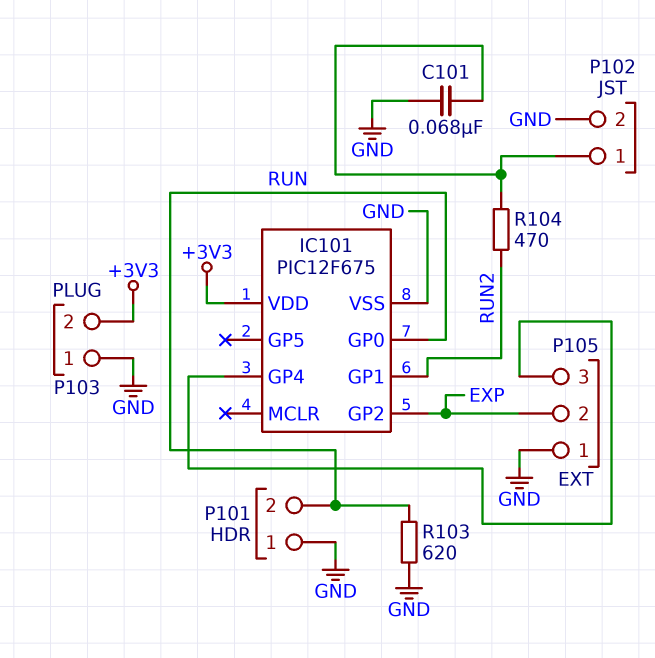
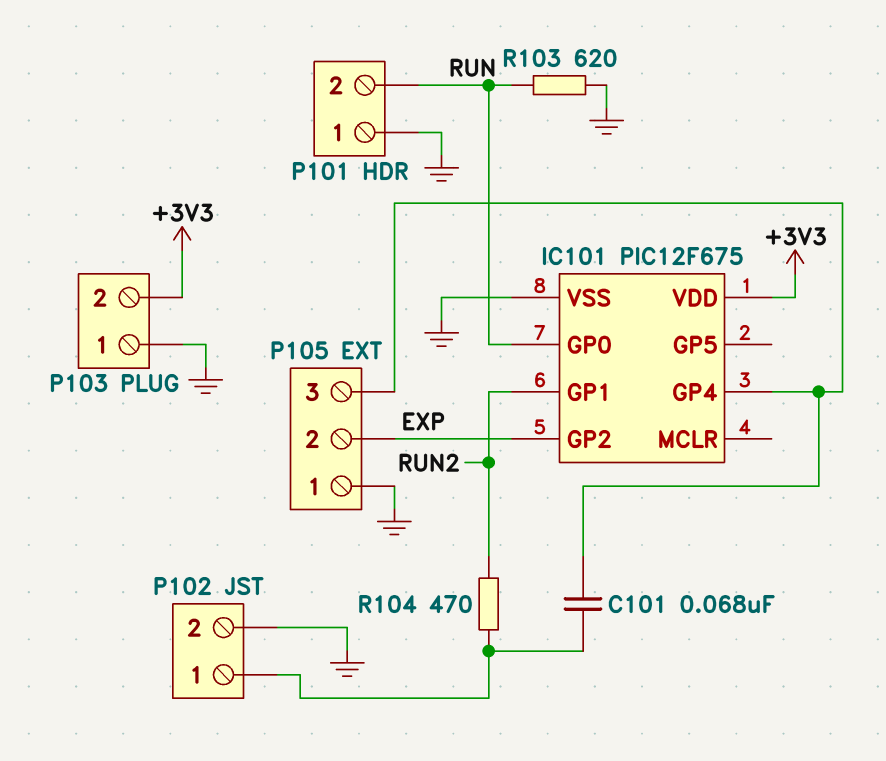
C101: 68nF (GND, P102/1) -> 68nF (IC101/GP4, P102/1)

